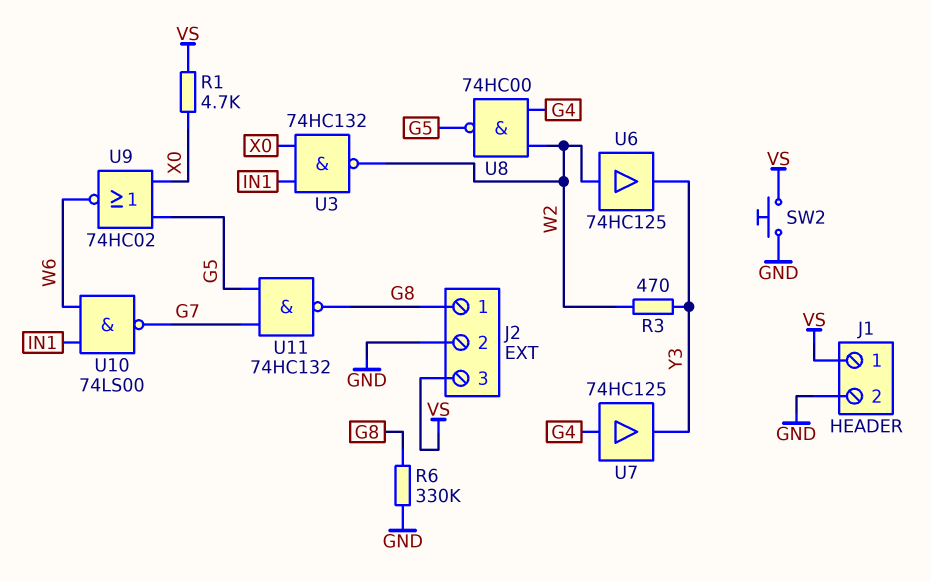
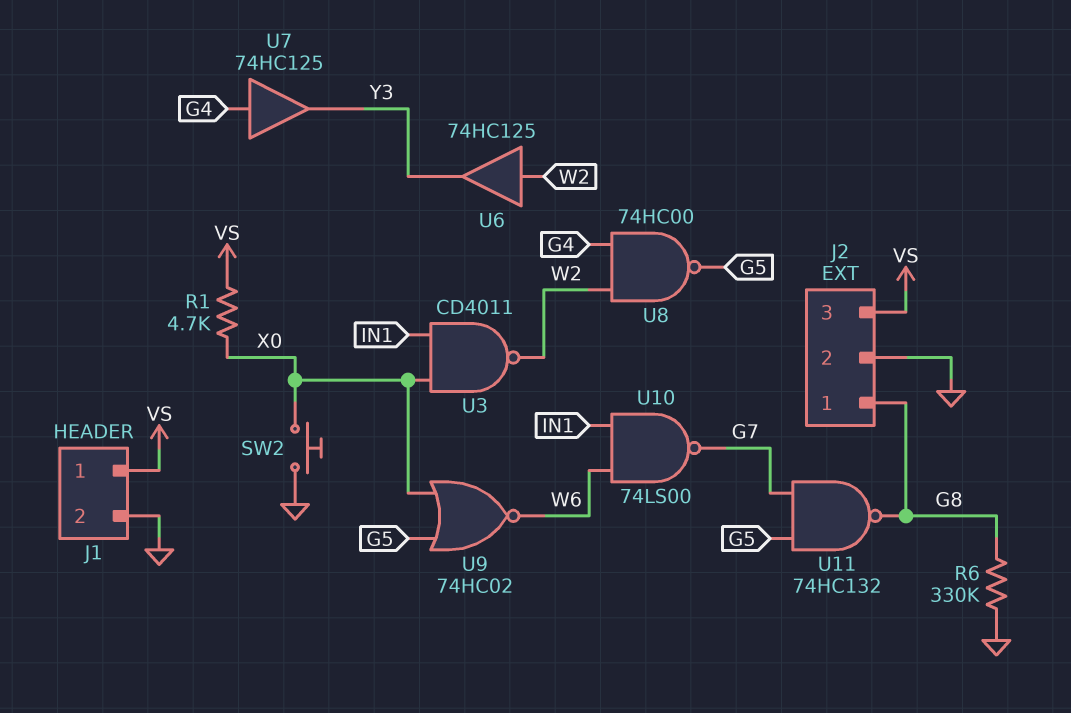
R3: 470 (W2, Y3) -> none
SW2: button (GND, VS) -> button (GND, X0)
U3: NAND 74HC132 (in IN1, in X0, out W2) -> NAND CD4011 (in IN1, in X0, out W2)

